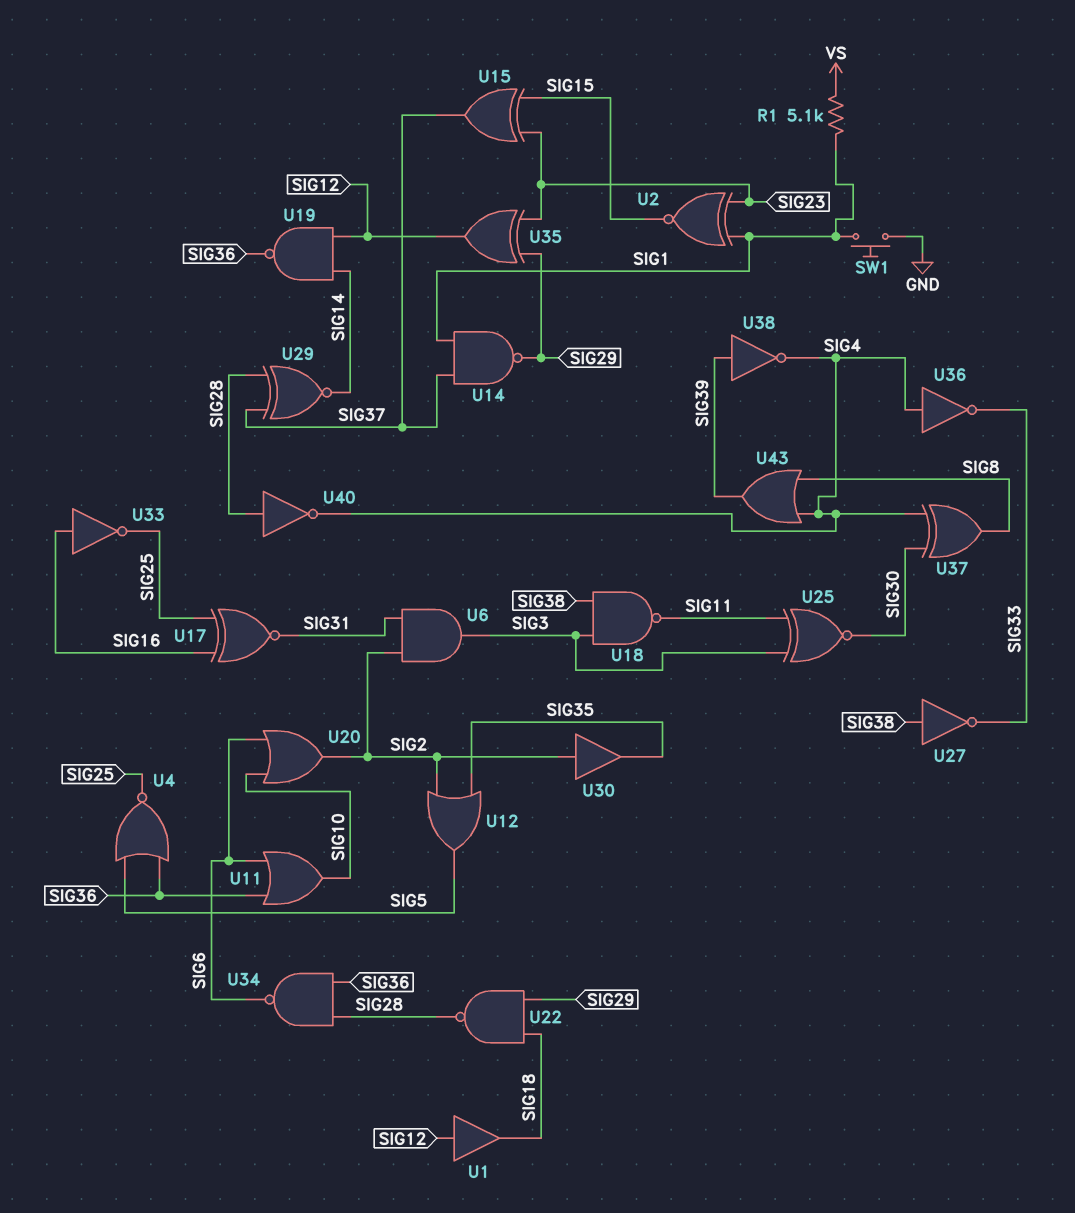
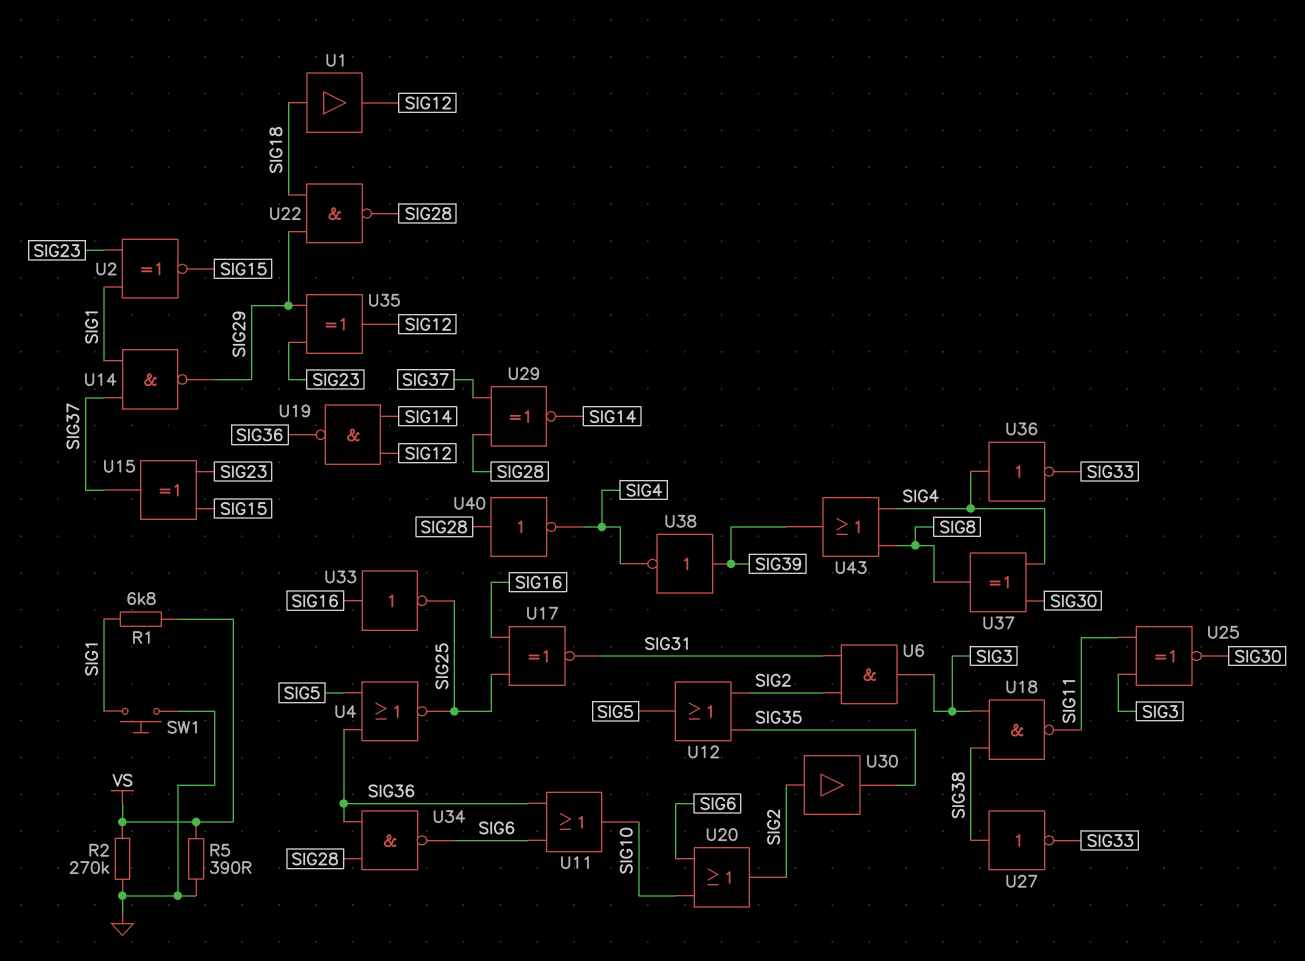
R1: 5.1k (SIG1, VS) -> 6.8k (SIG1, VS)
R2: none -> 270k (GND, VS)
R5: none -> 390 (GND, VS)
U1: buffer (in SIG12, out SIG18) -> buffer (in SIG18, out SIG12)

